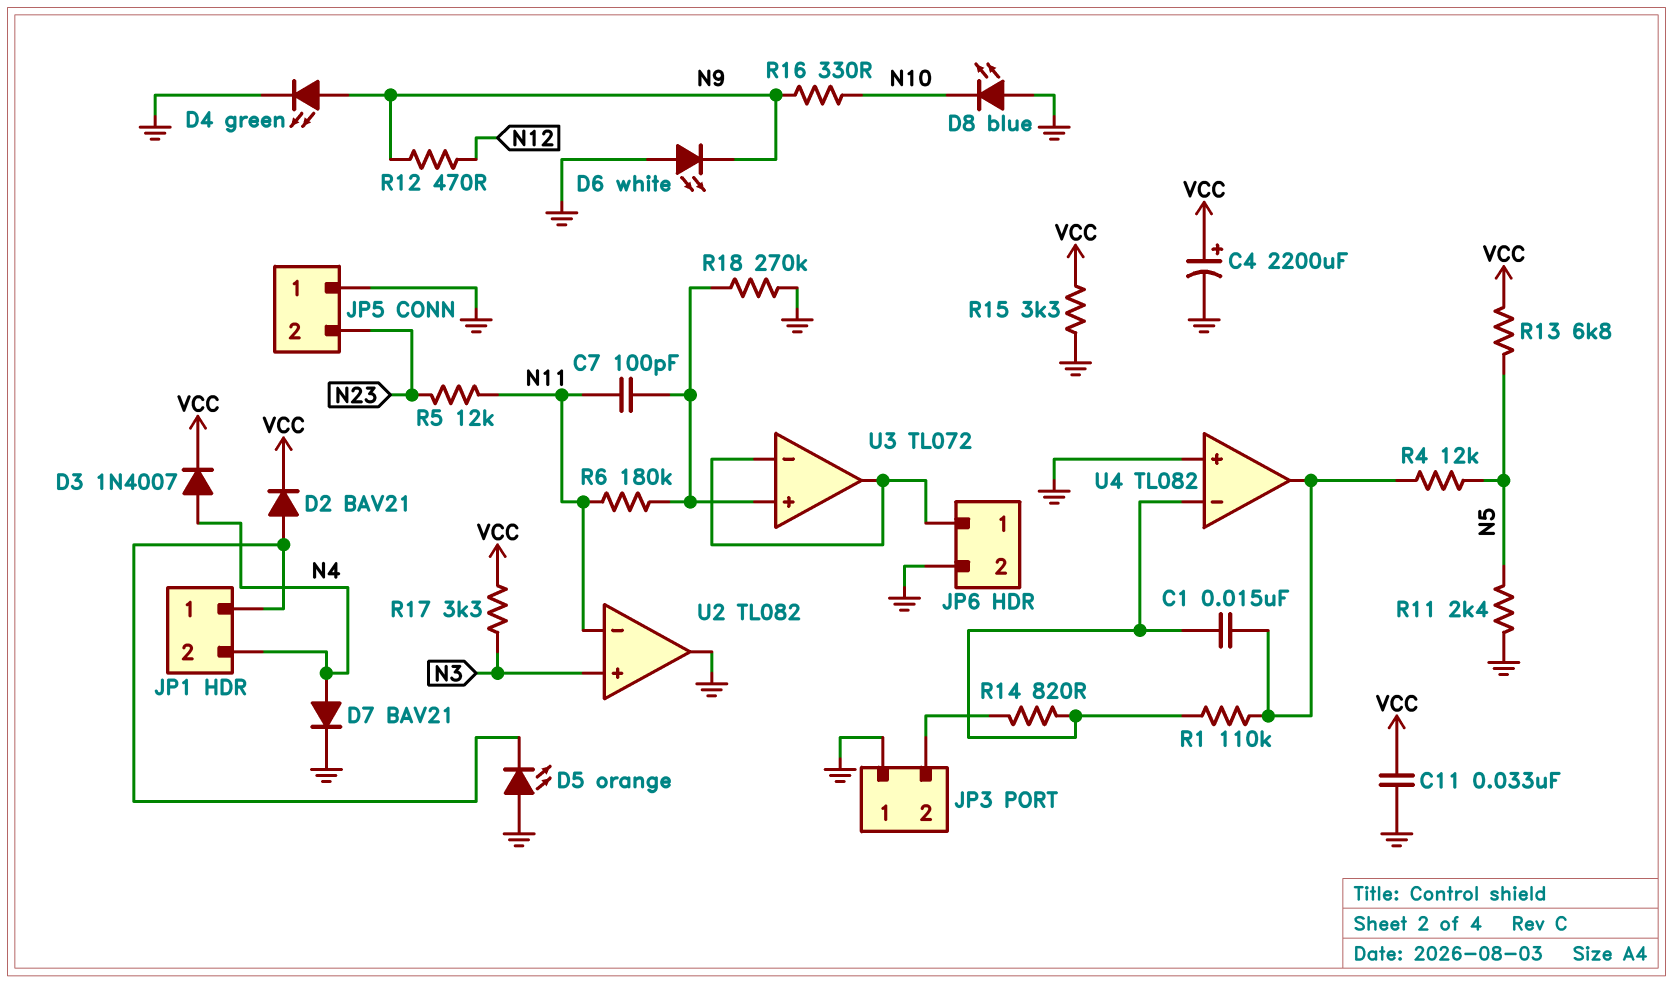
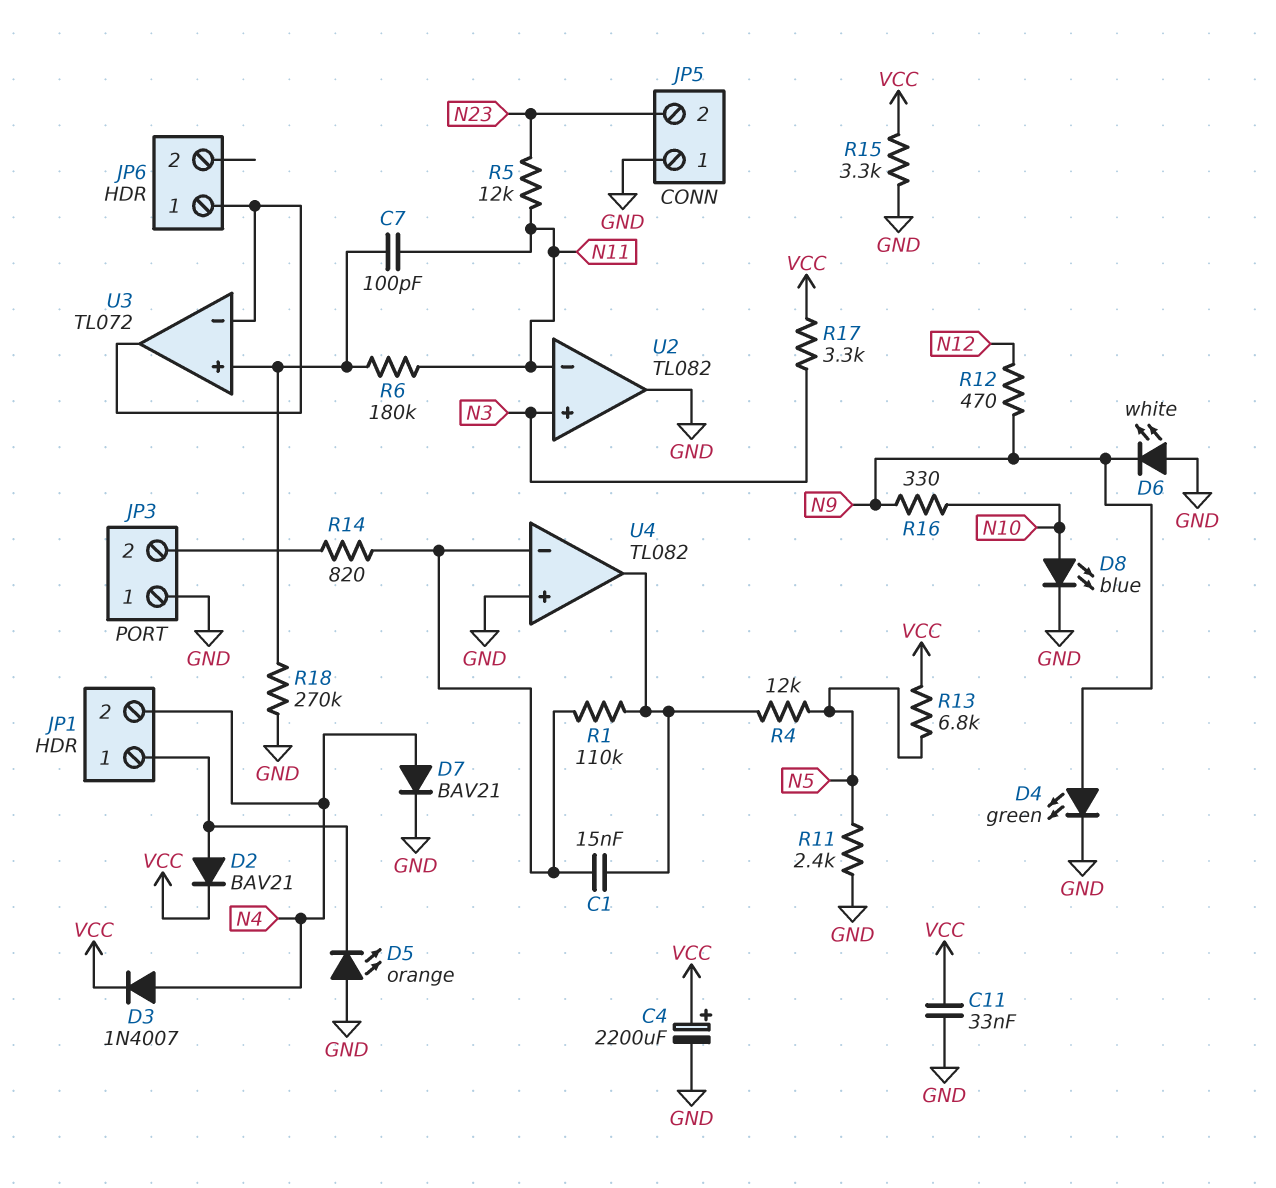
D8: LED blue (A GND, K N10) -> LED blue (A N10, K GND)
JP6 pin 2: GND -> none

